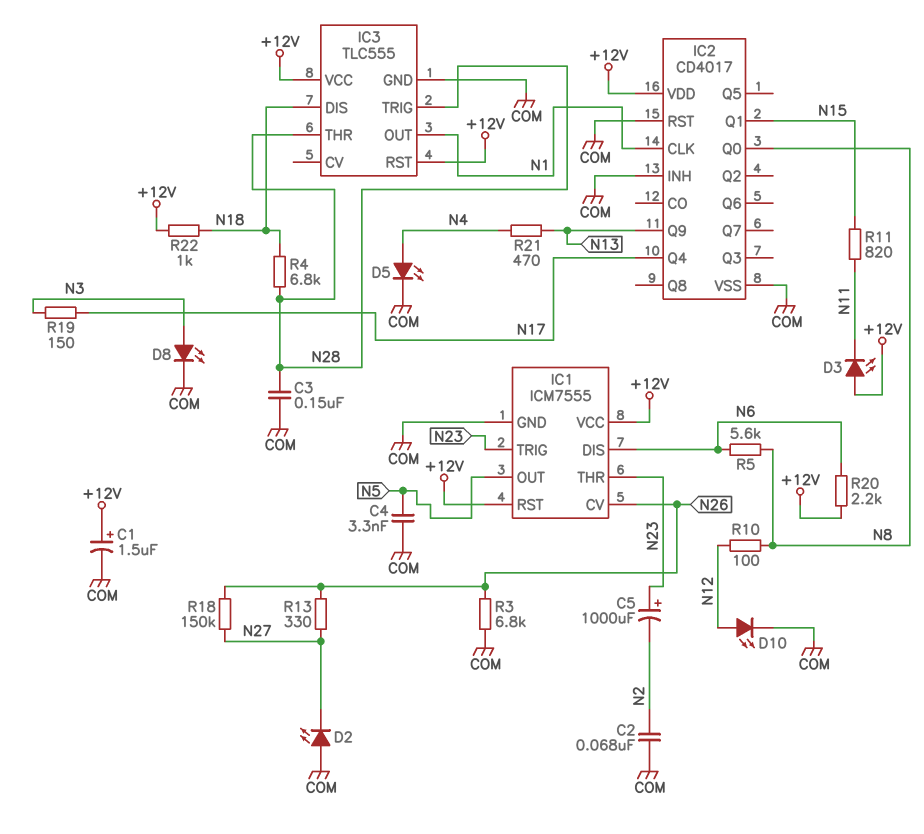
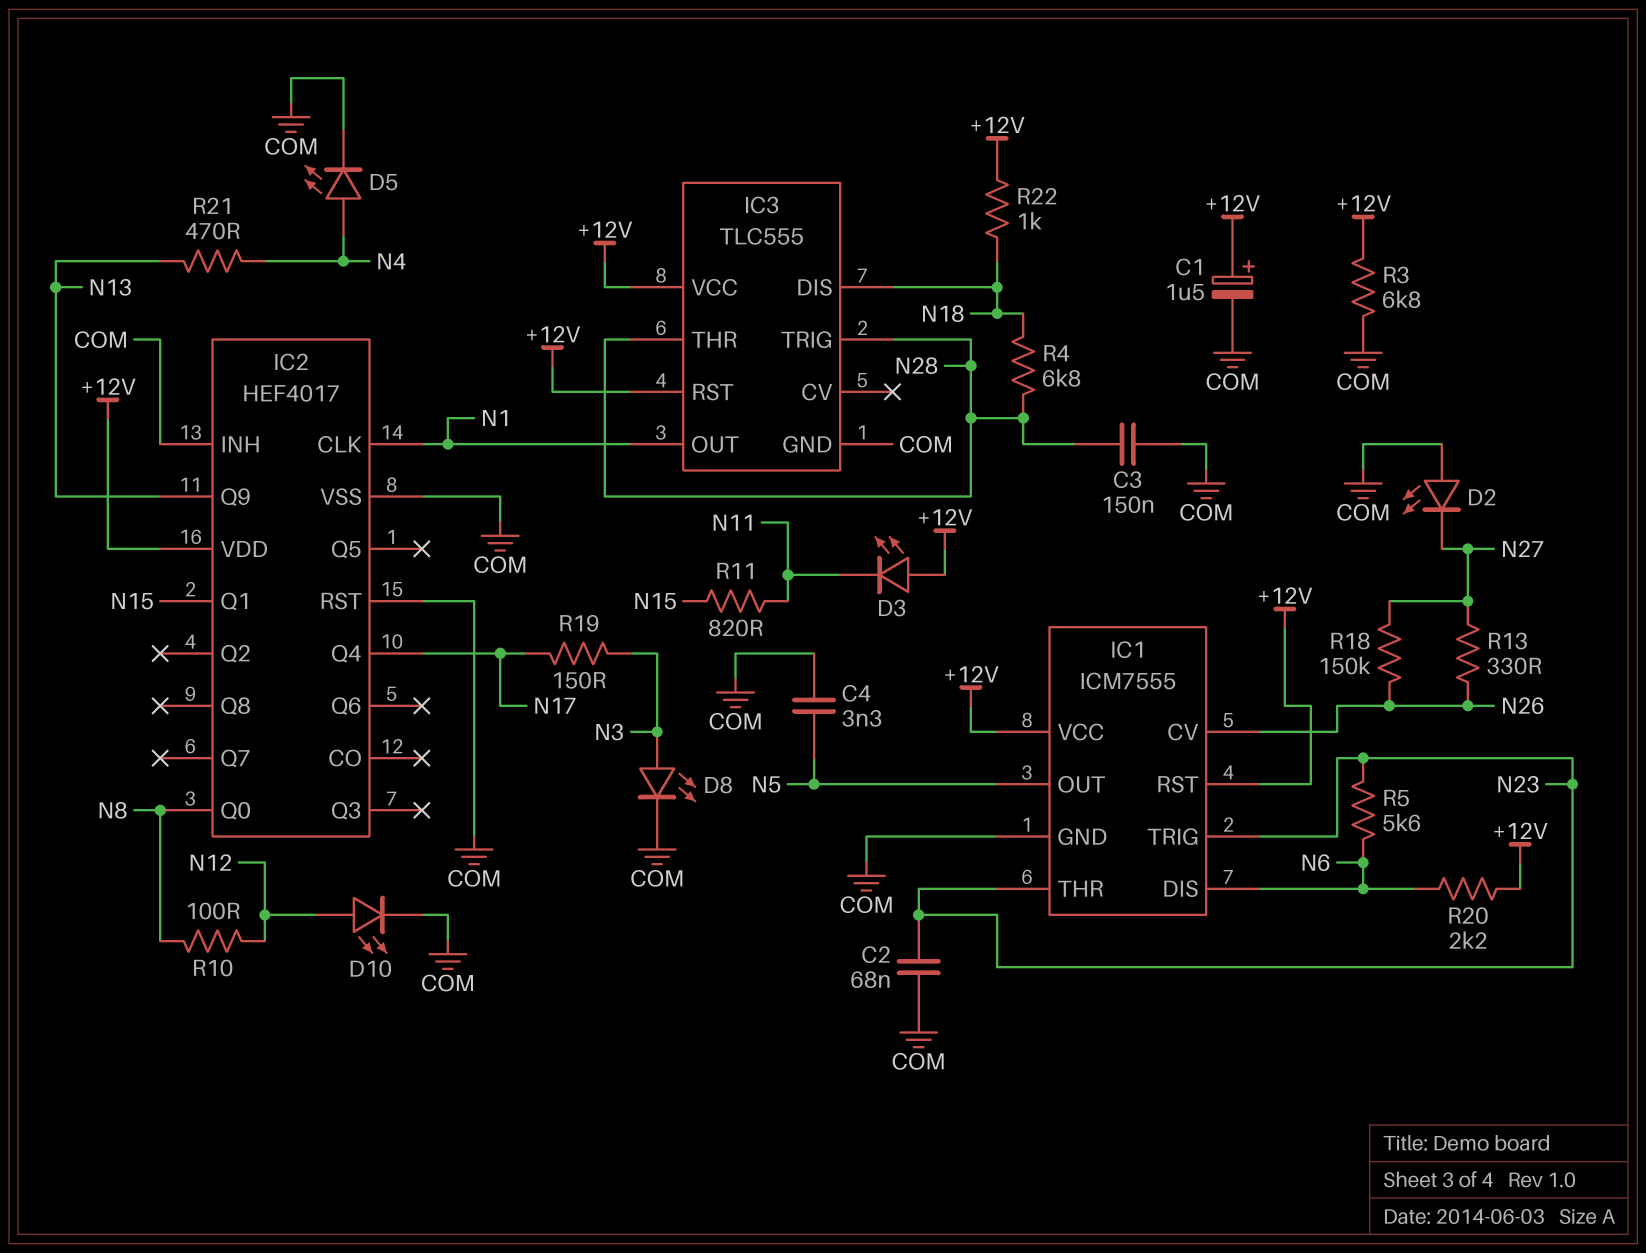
C2: 68nF (COM, N2) -> 68nF (COM, N23)
C5: 1000uF (plus N23, minus N2) -> none
IC2: CD4017 -> HEF4017
R3: 6.8k (COM, N26) -> 6.8k (+12V, COM)
R5: 5.6k (N6, N8) -> 5.6k (N6, N23)

